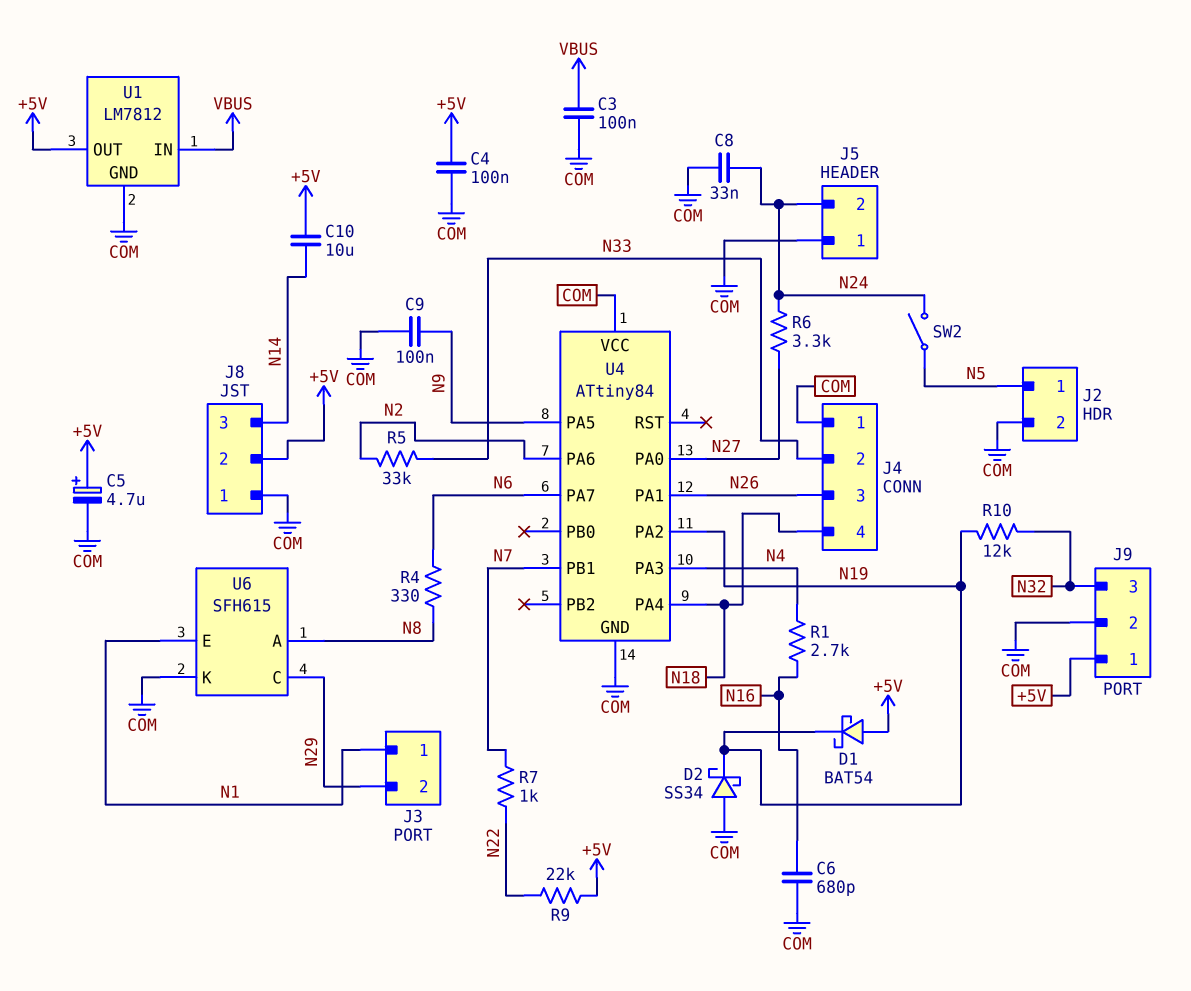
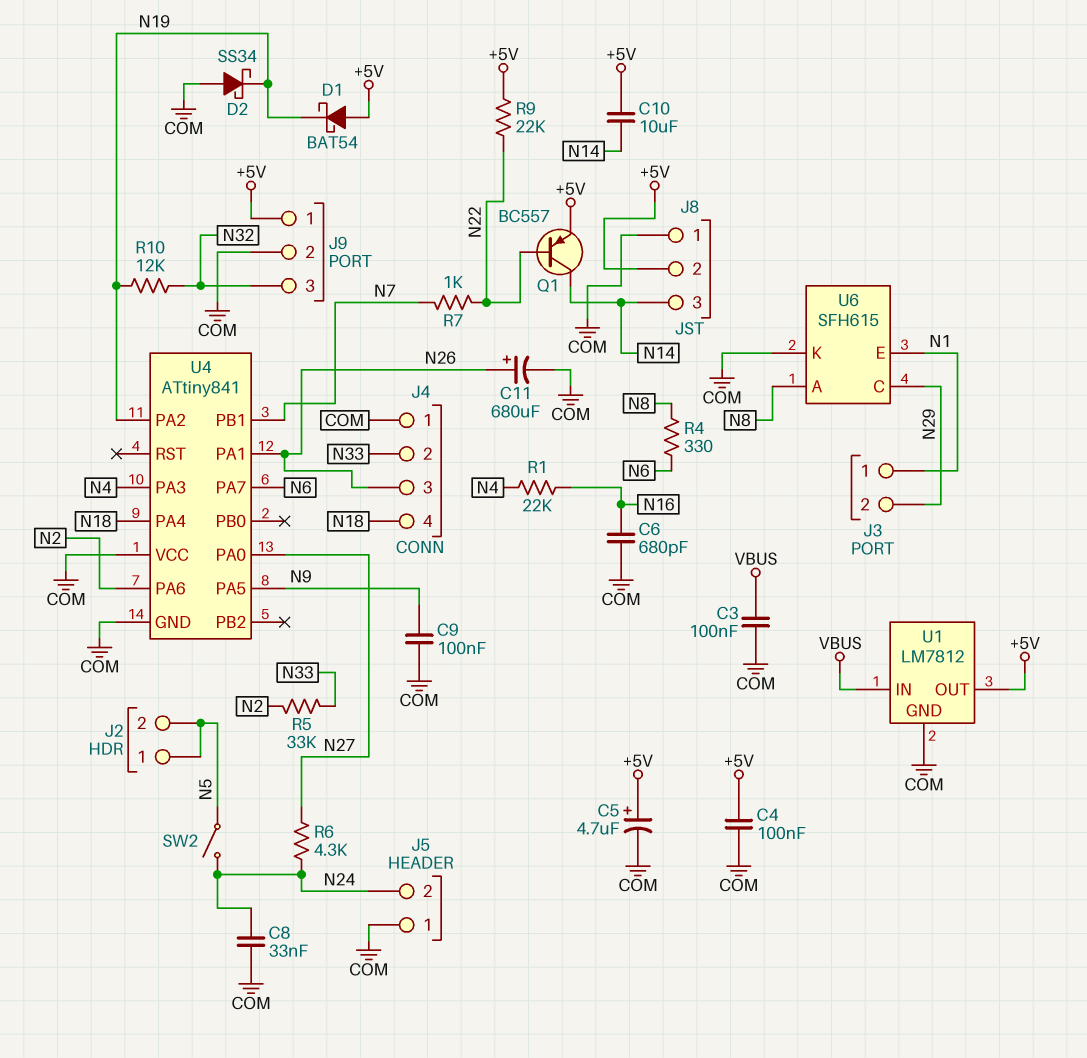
C11: none -> 680uF (plus N26, minus COM)
J2 pin 2: COM -> N5
Q1: none -> PNP BC557 (B N22, C N14, E +5V)
R1: 2.7k (N4, N16) -> 22k (N4, N16)
R6: 3.3k (N24, N27) -> 4.3k (N24, N27)
U4: ATtiny84 -> ATtiny841

